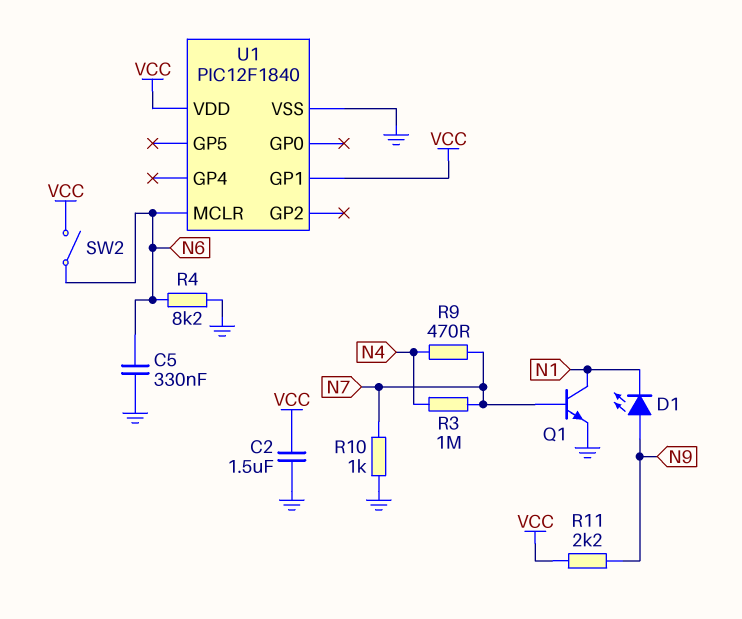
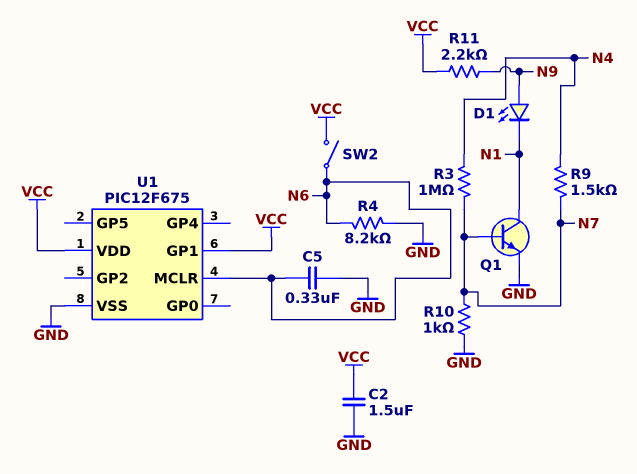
R9: 470 (N4, N7) -> 1.5k (N4, N7)
U1: PIC12F1840 -> PIC12F675

